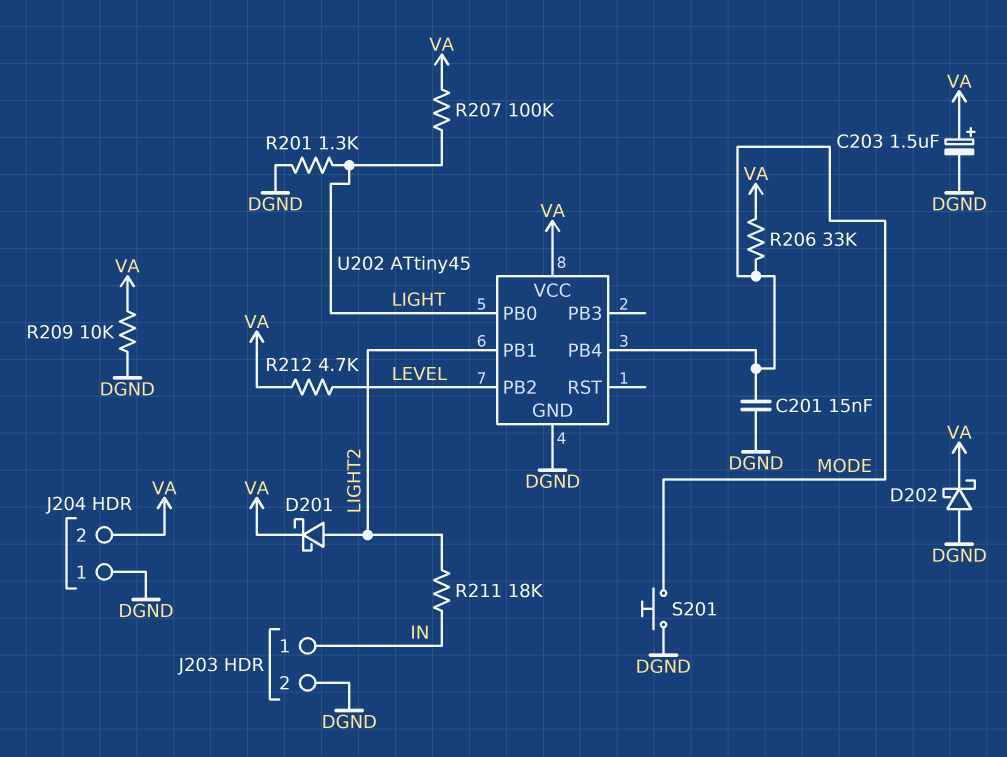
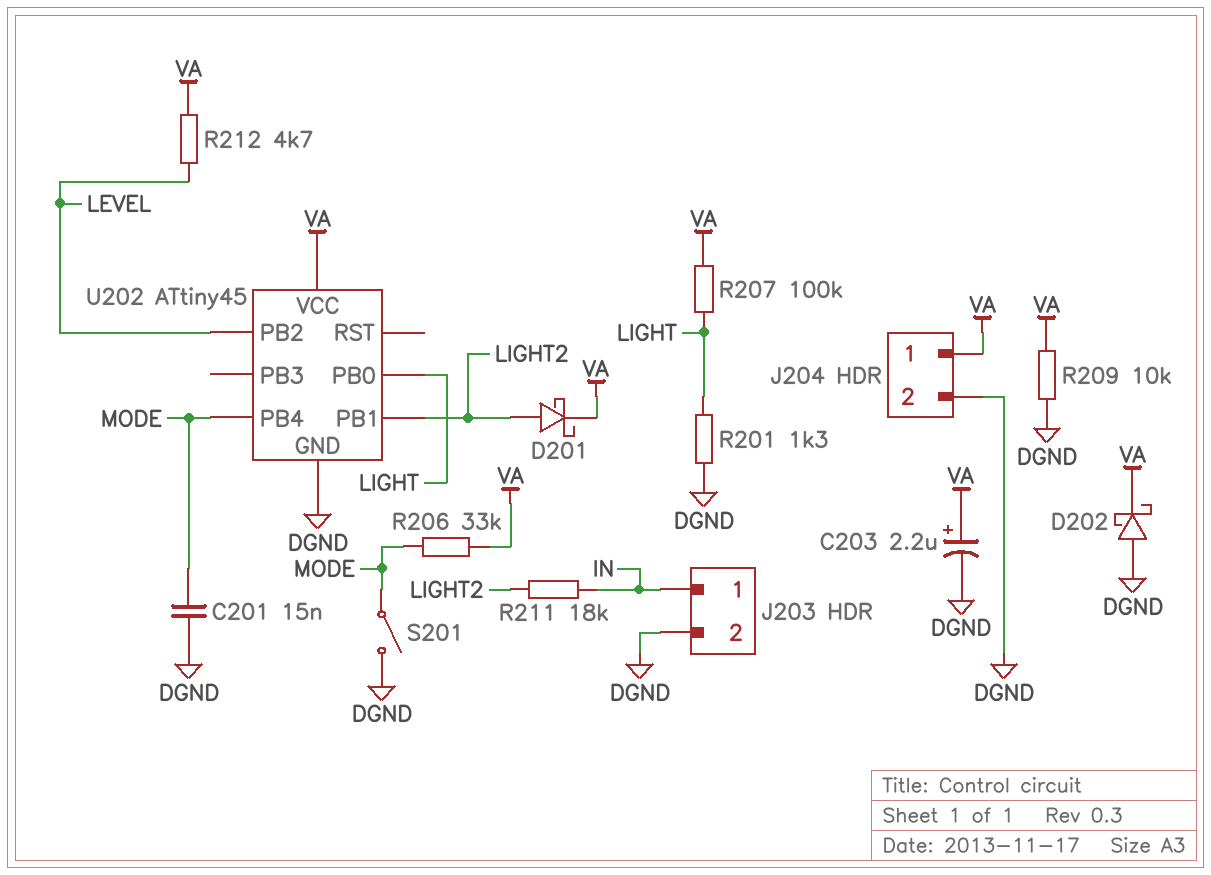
C203: 1.5uF (plus VA, minus DGND) -> 2.2uF (plus VA, minus DGND)
J204 pin 1: DGND -> VA
J204 pin 2: VA -> DGND
S201: button (DGND, MODE) -> switch (DGND, MODE)

